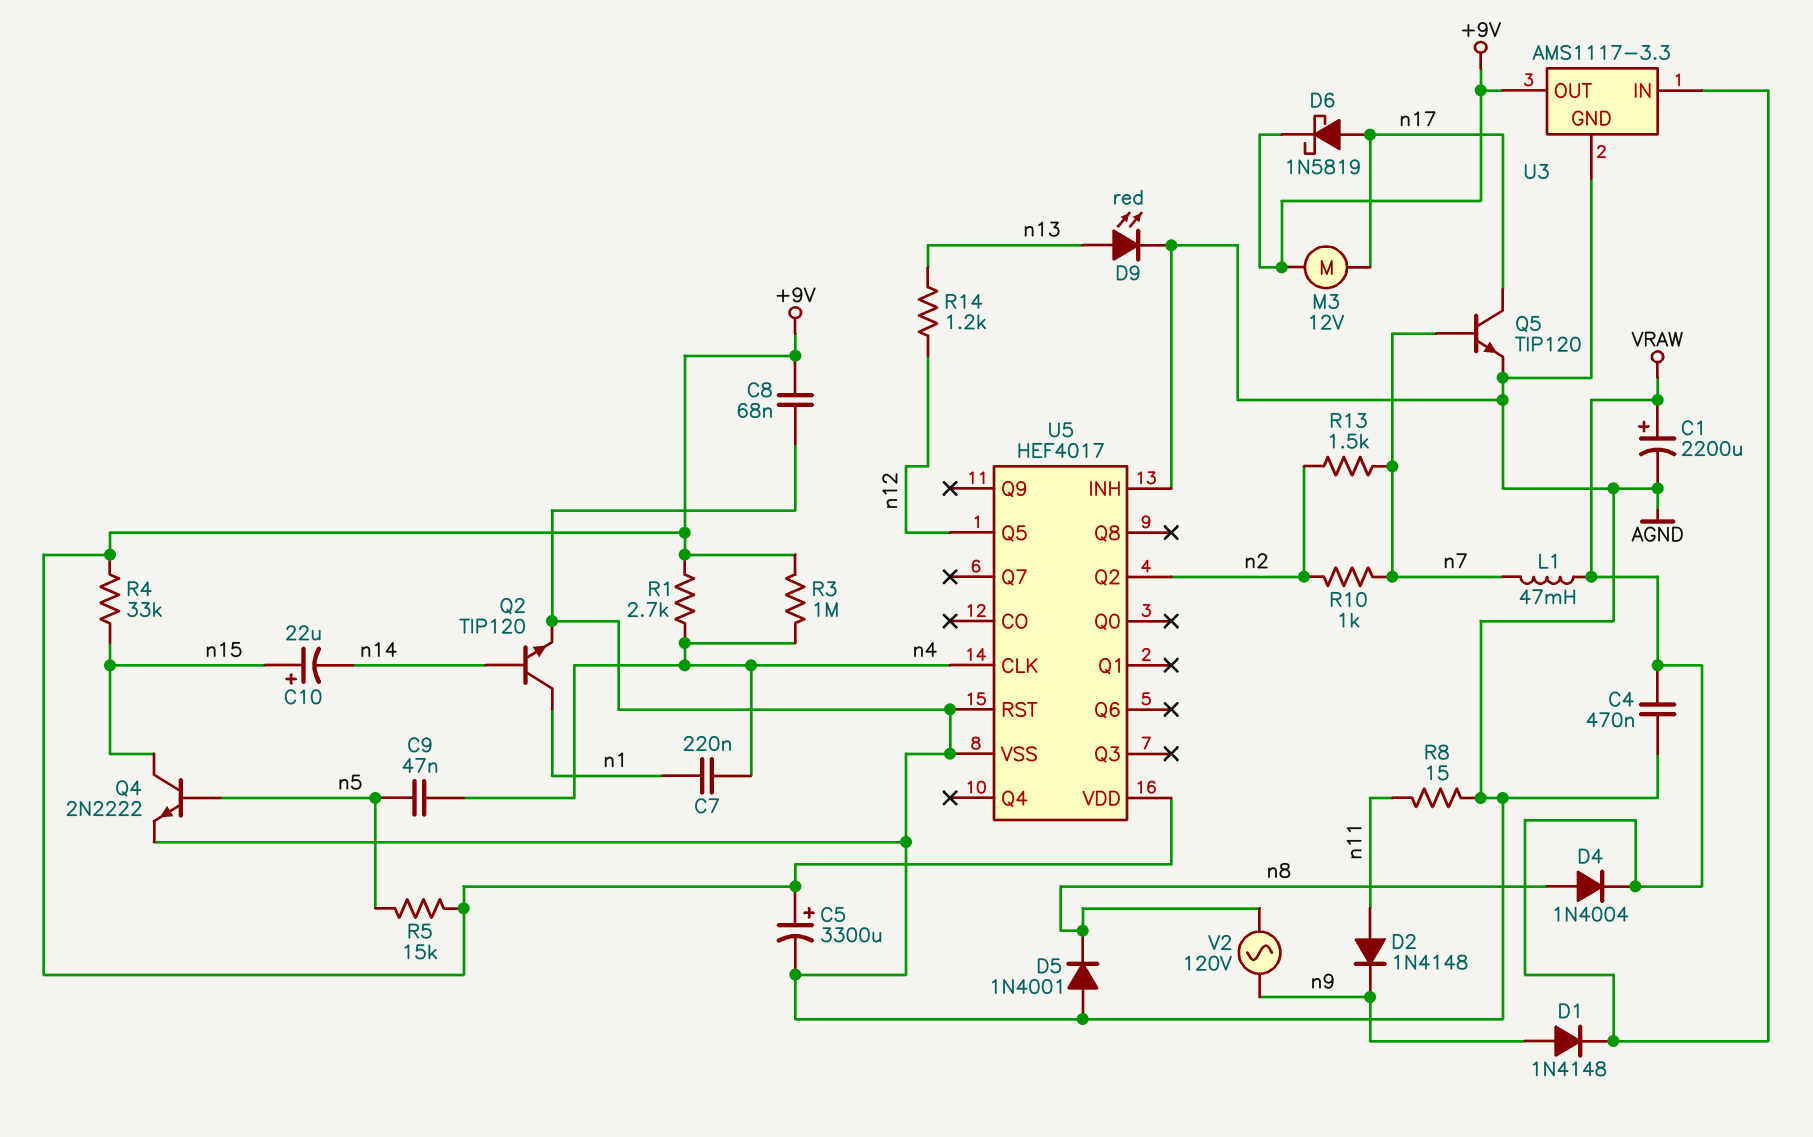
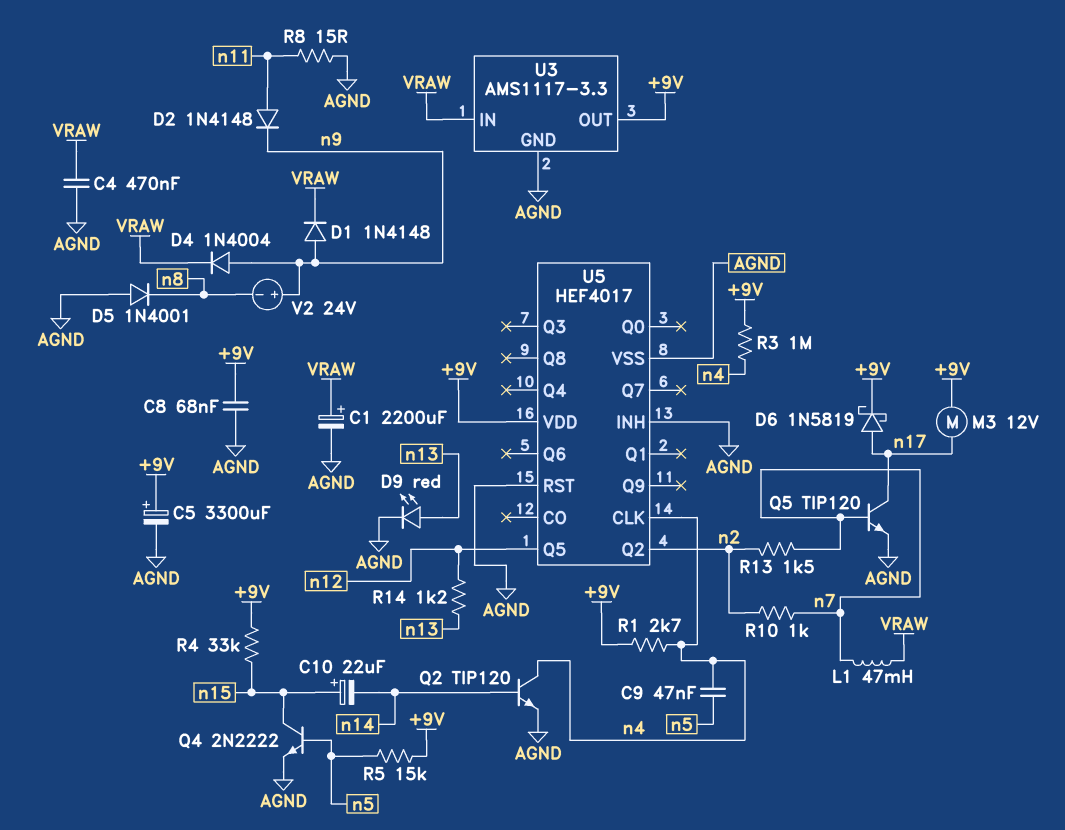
C7: 220nF (n1, n4) -> none
D4: diode 1N4004 (A n8, K VRAW) -> diode 1N4004 (A n9, K VRAW)
Q2: NPN TIP120 (B n14, C n1, E AGND) -> NPN TIP120 (B n14, C n4, E AGND)
V2: AC 120V (n8, n9) -> 24V (plus n9, minus n8)

